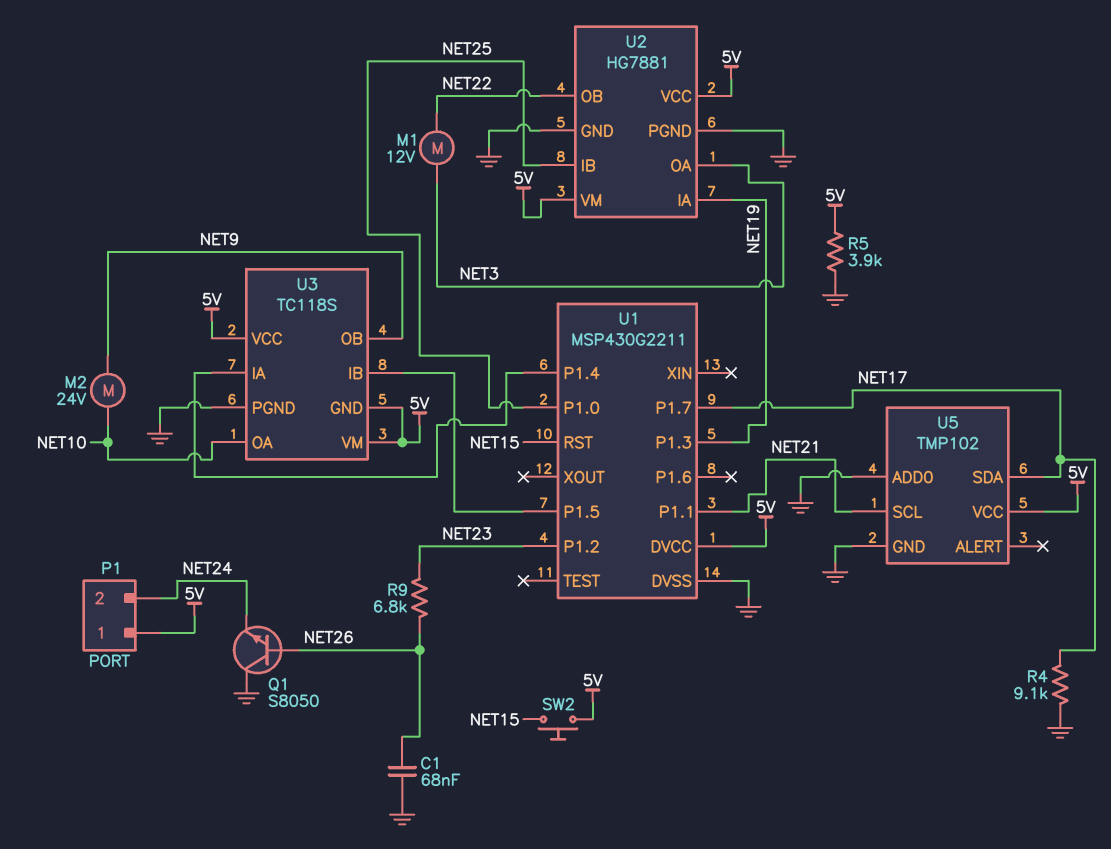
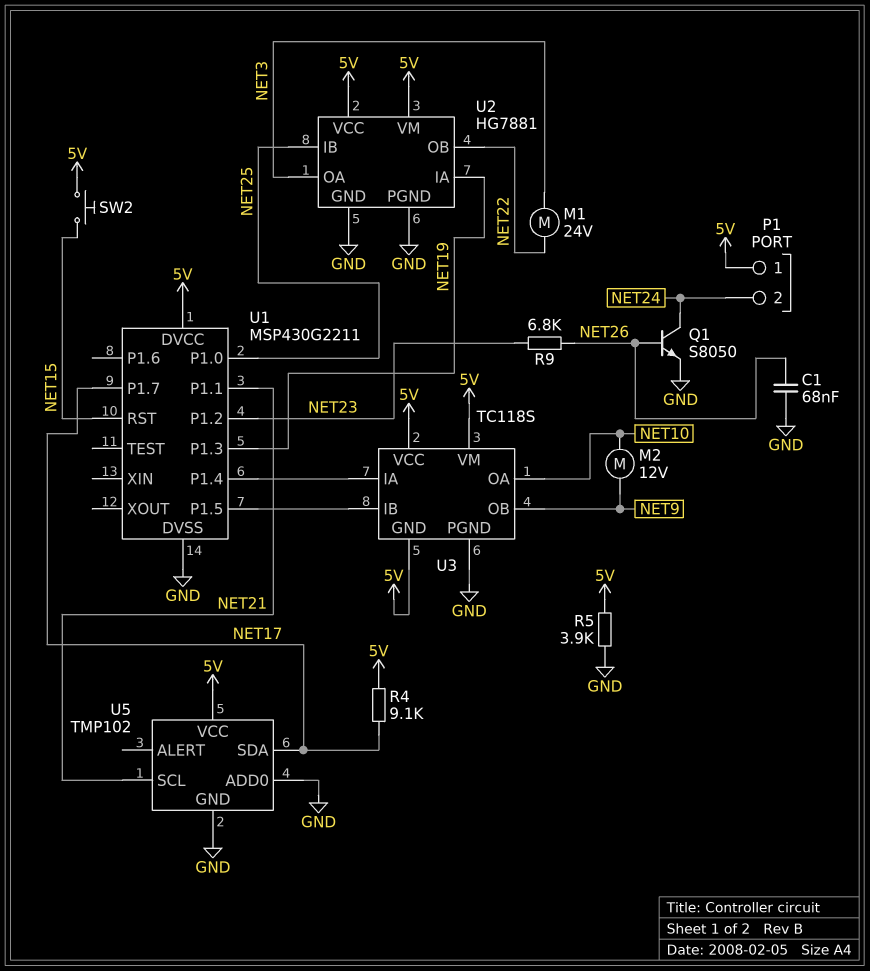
M1: motor 12V (NET3, NET22) -> motor 24V (NET3, NET22)
M2: motor 24V (NET9, NET10) -> motor 12V (NET9, NET10)
Q1: NPN S8050 (B NET26, C GND, E NET24) -> NPN S8050 (B NET26, C NET24, E GND)
R4: 9.1k (GND, NET17) -> 9.1k (5V, NET17)

